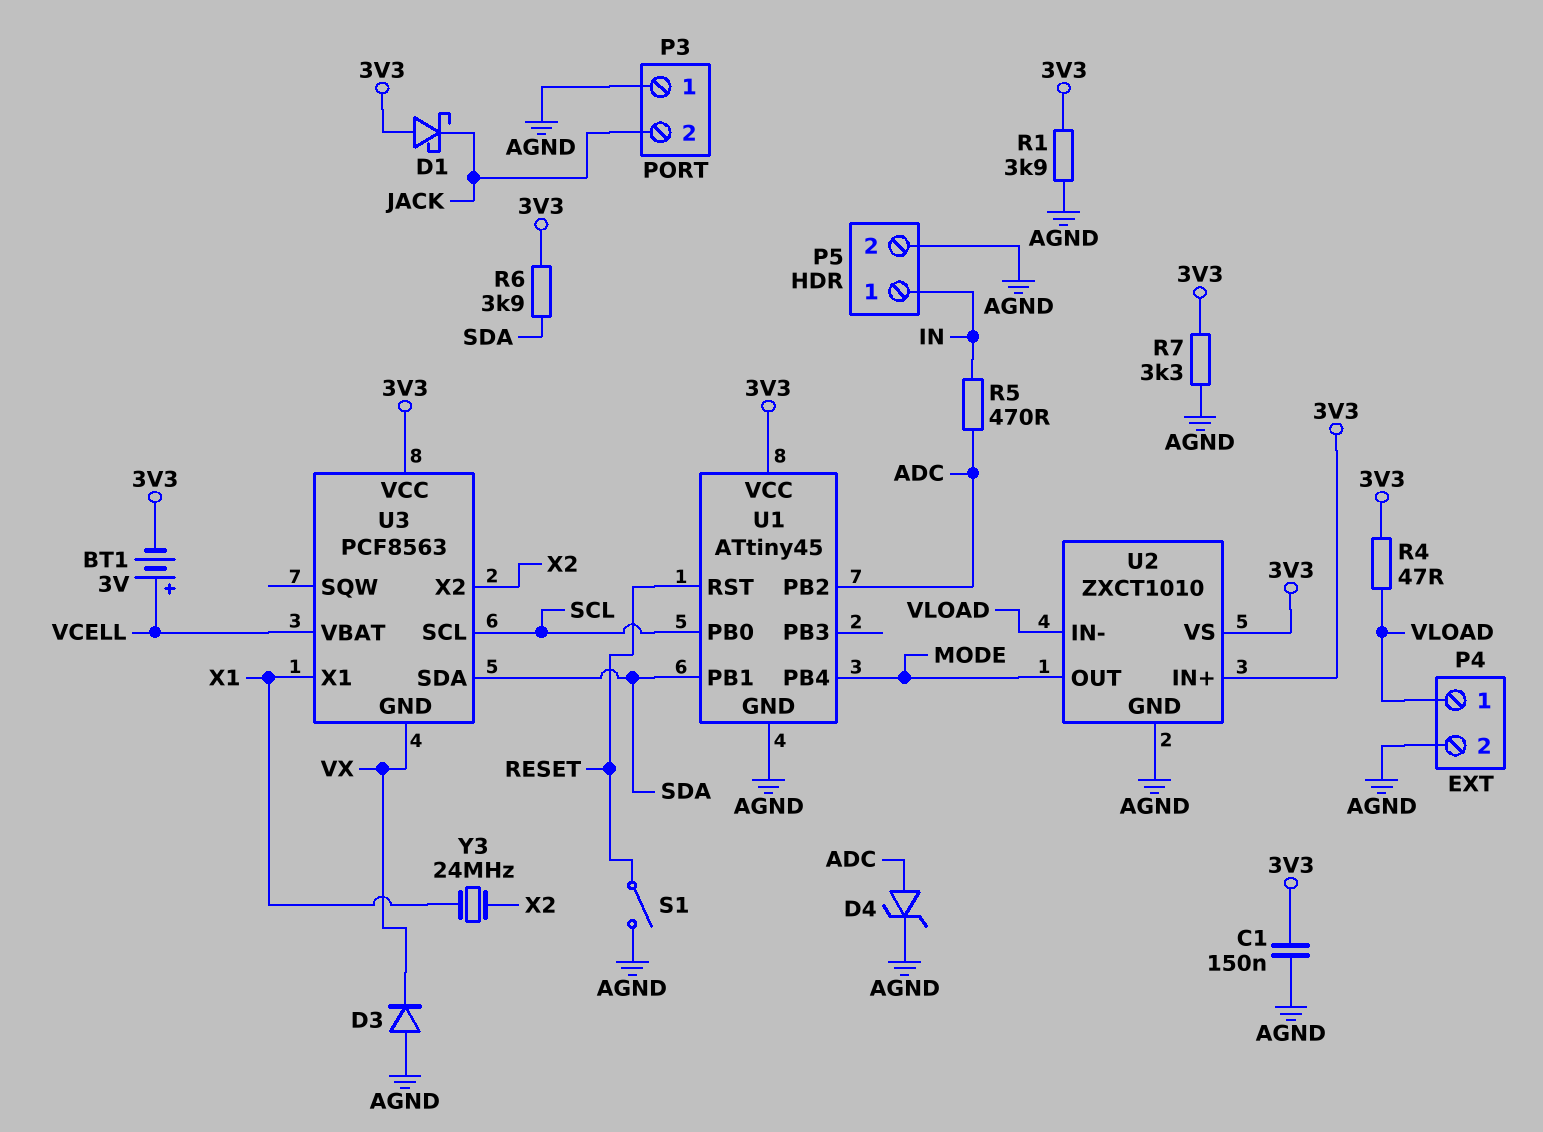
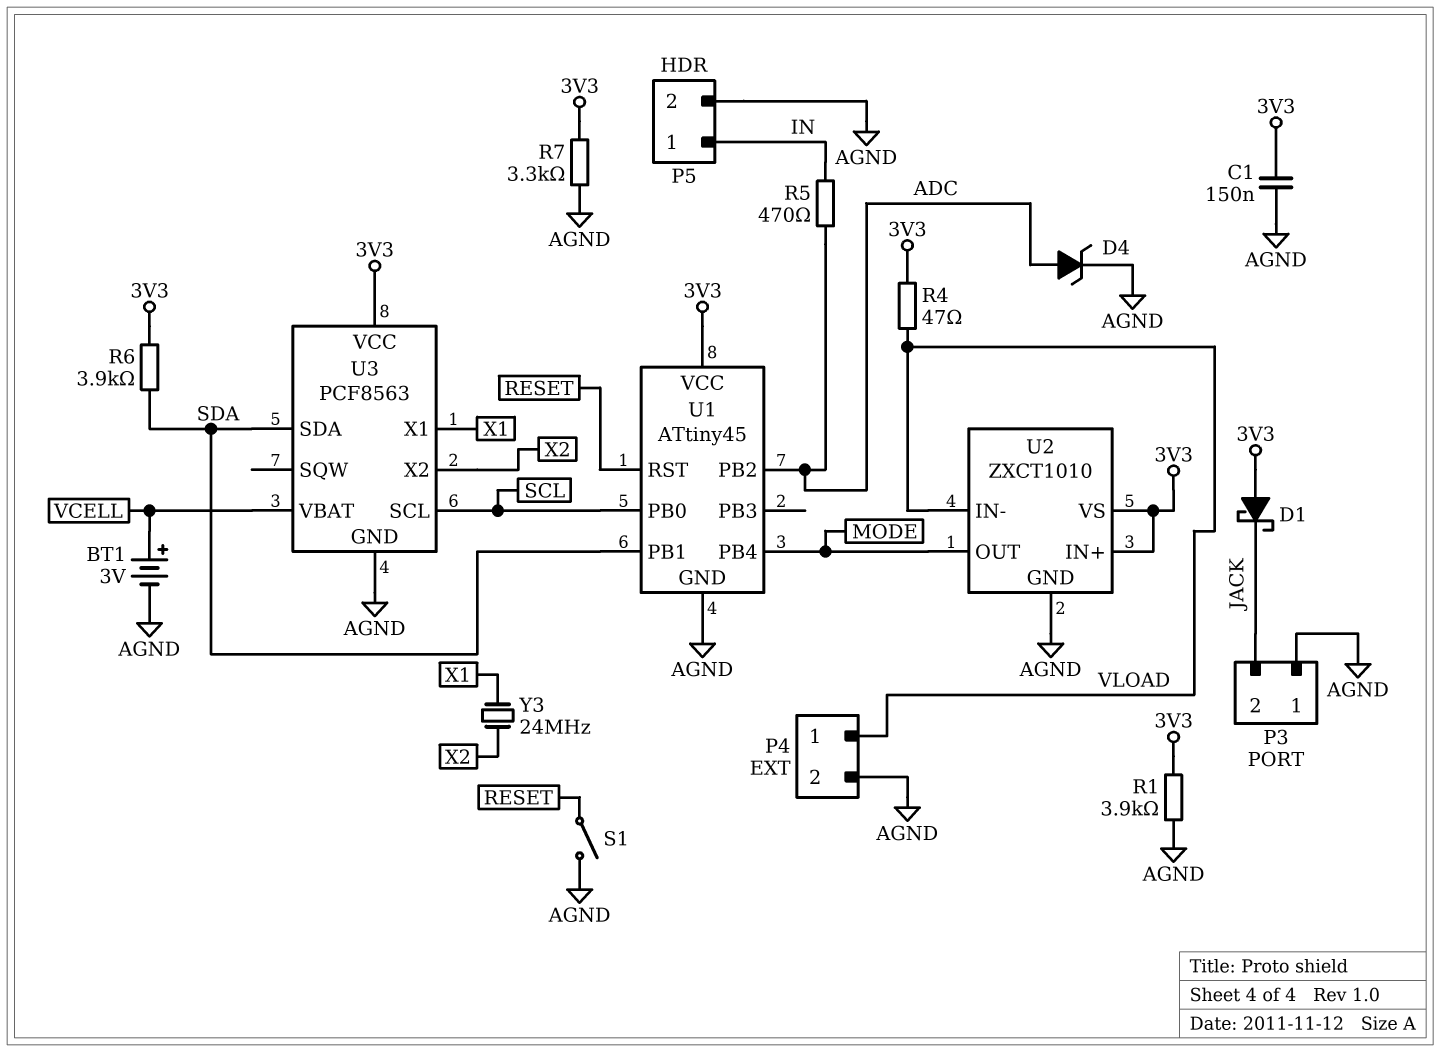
BT1: 3V (plus VCELL, minus 3V3) -> 3V (plus VCELL, minus AGND)
D3: diode (A AGND, K VX) -> none
U3 pin GND: VX -> AGND

